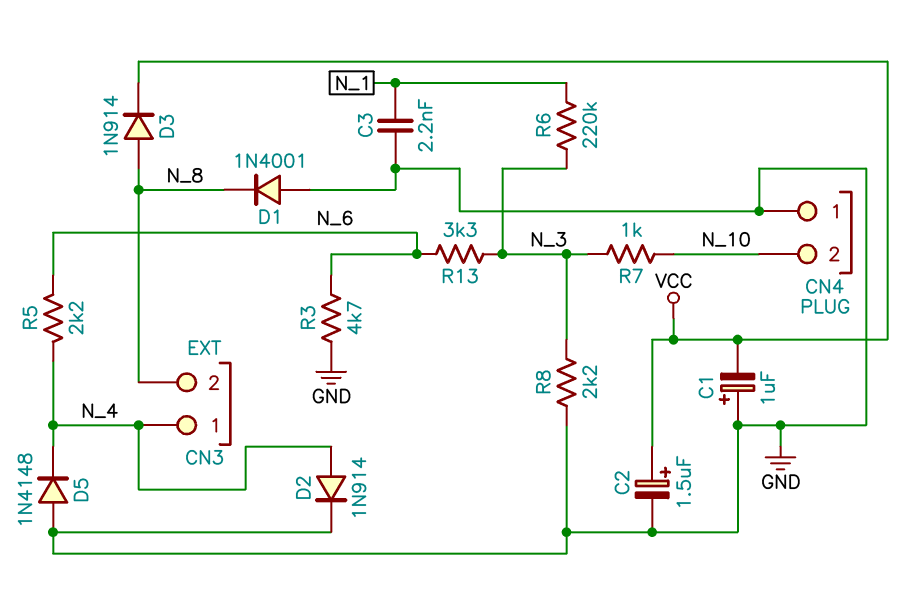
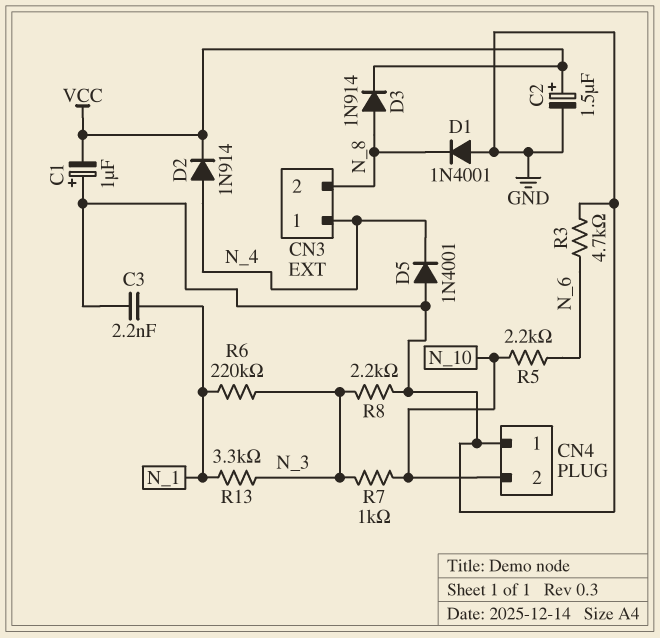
D2: diode 1N914 (A N_4, K GND) -> diode 1N914 (A N_4, K VCC)
D5: diode 1N4148 (A GND, K N_4) -> diode 1N4001 (A GND, K N_4)
R5: 2.2k (N_4, N_6) -> 2.2k (N_6, N_10)
R13: 3.3k (N_3, N_6) -> 3.3k (N_1, N_3)

